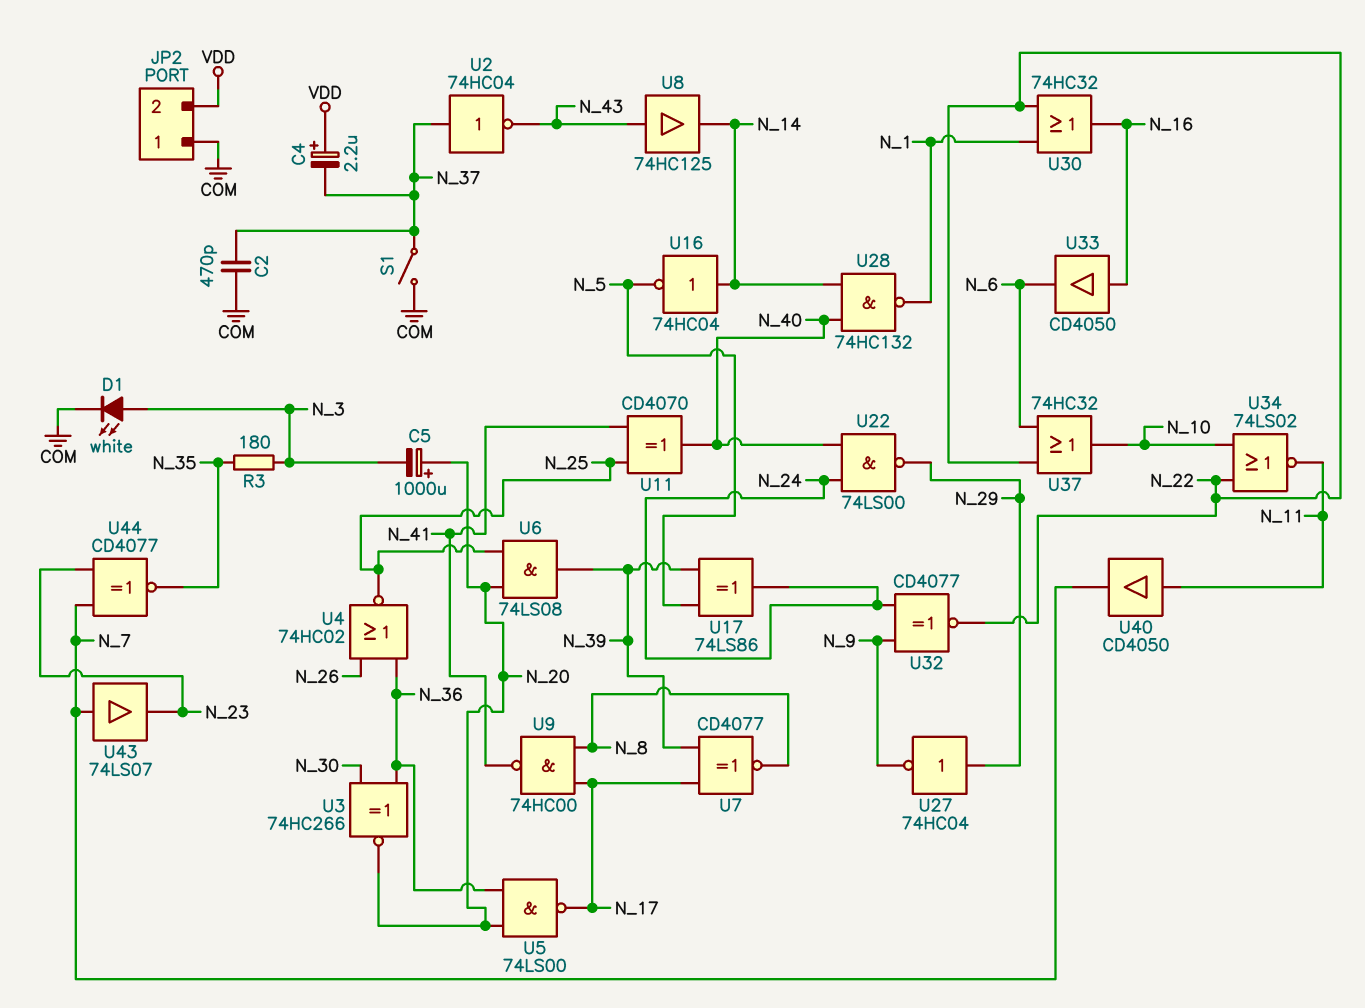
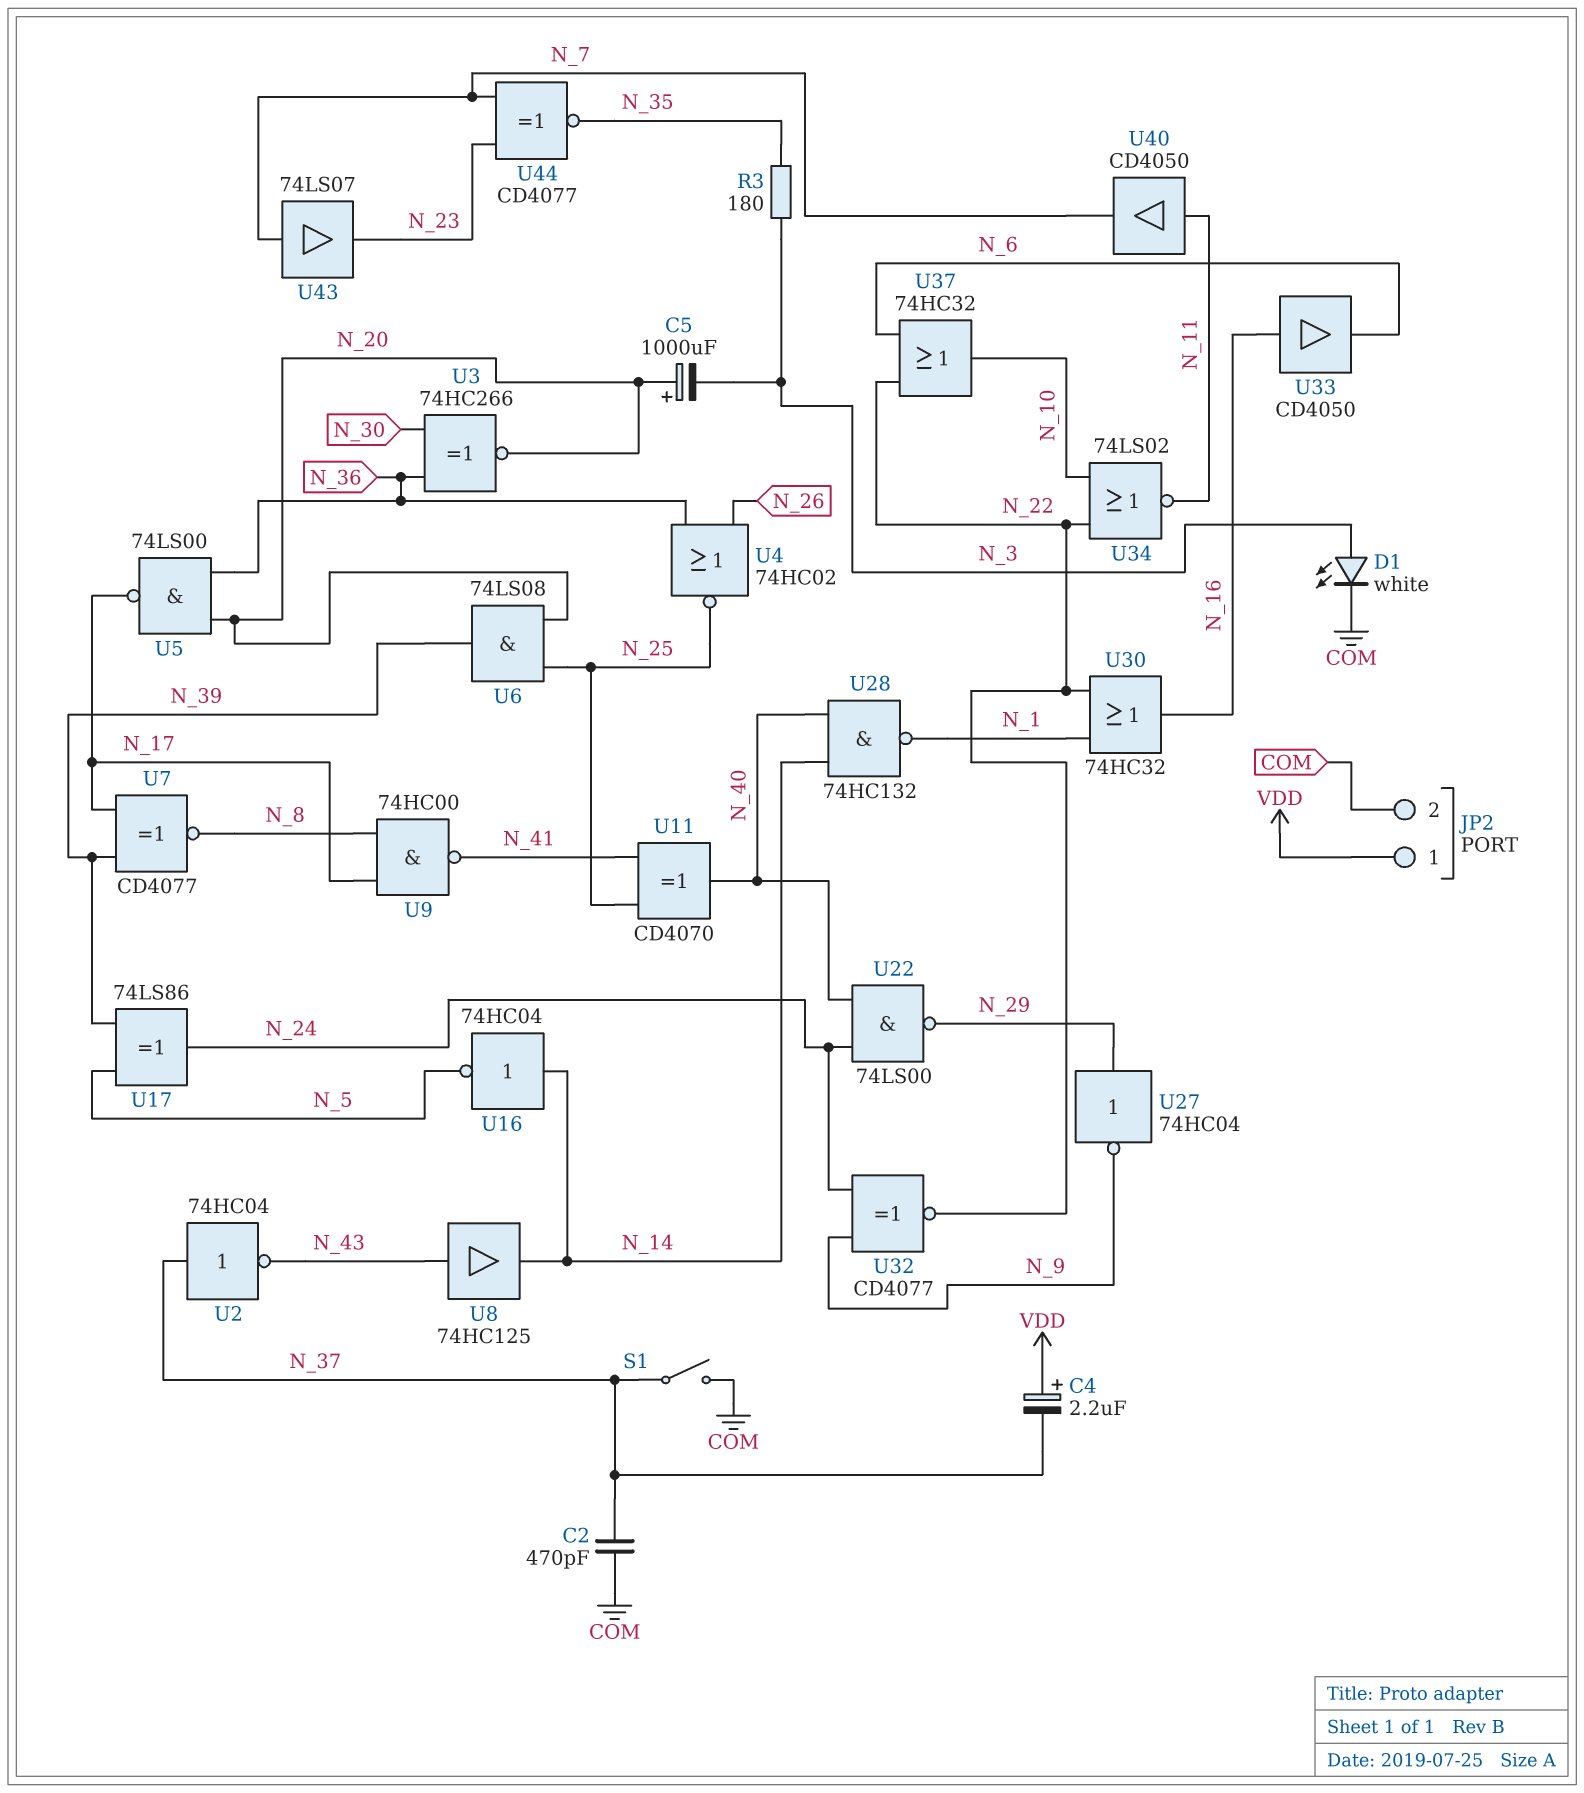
JP2 pin 1: COM -> VDD
JP2 pin 2: VDD -> COM

